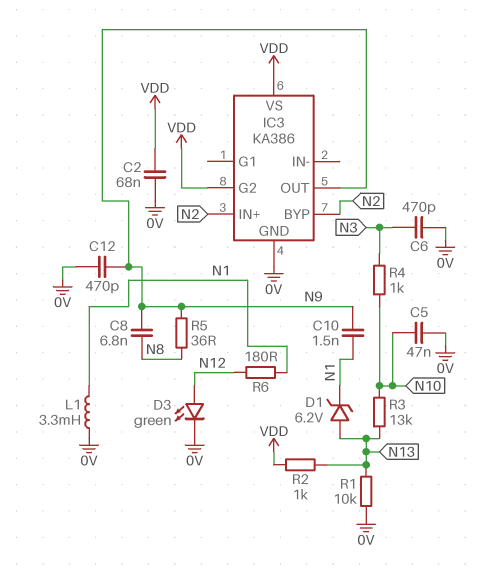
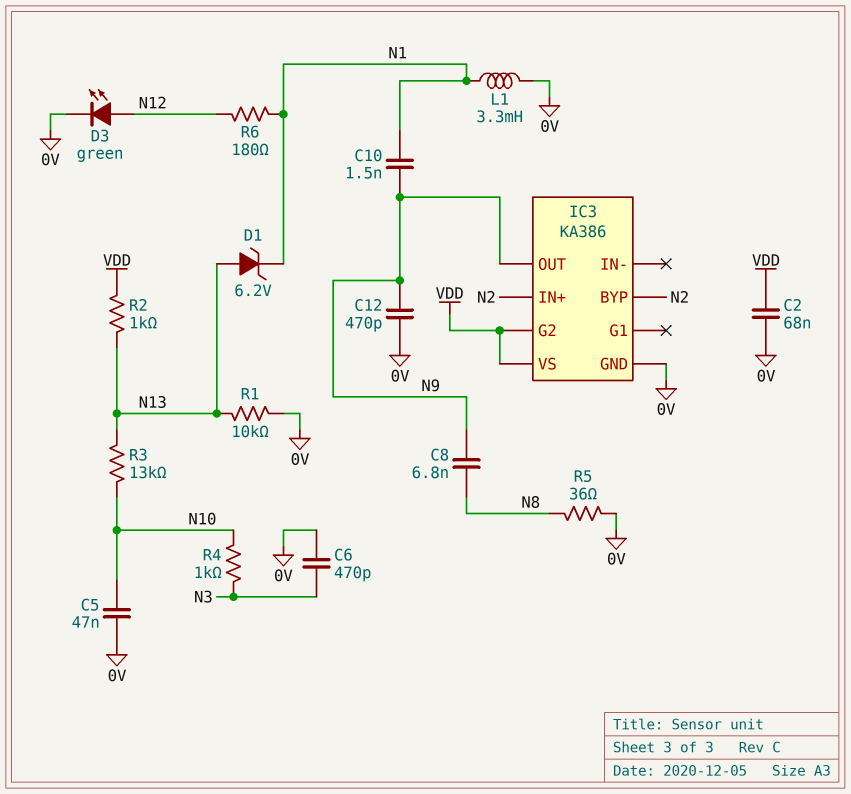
R5: 36 (N8, N9) -> 36 (0V, N8)

